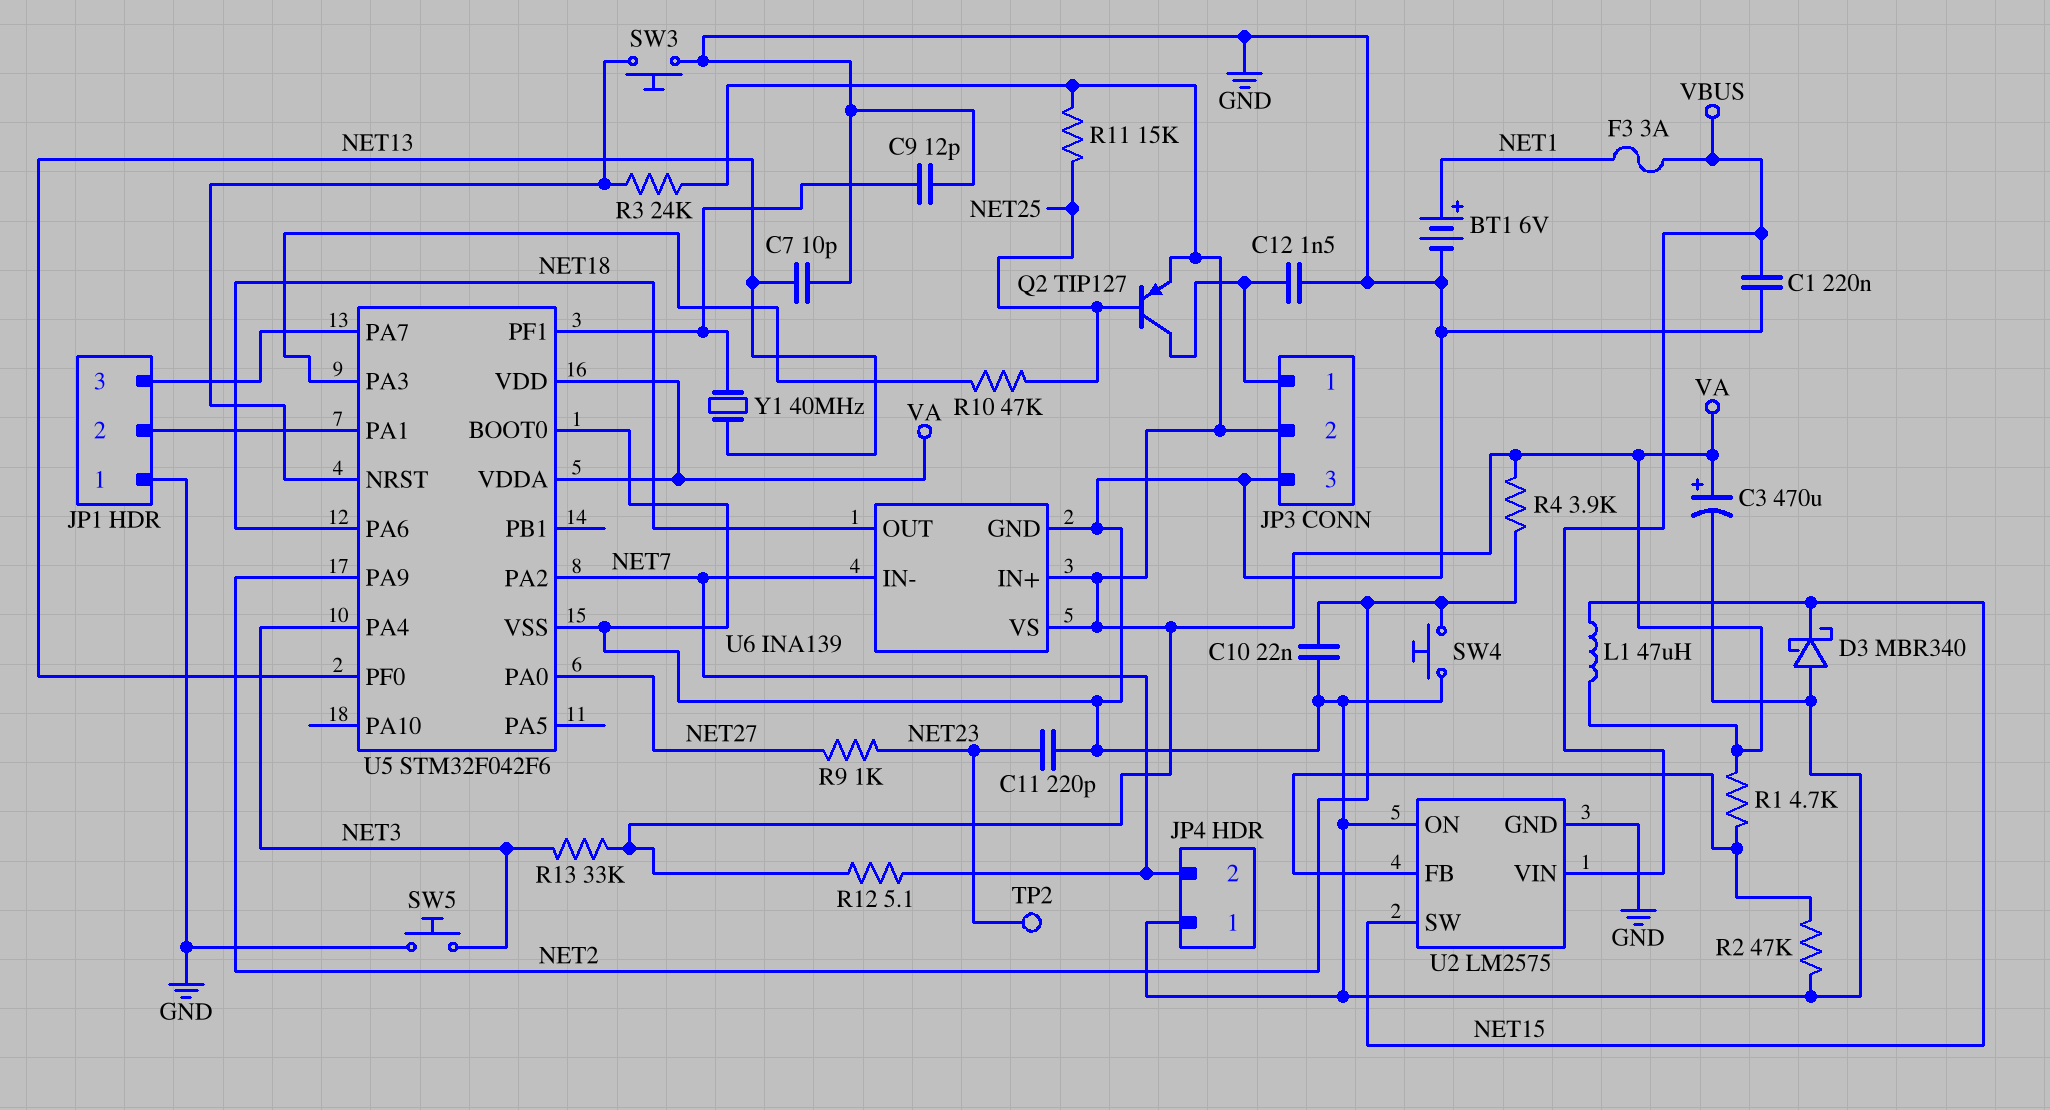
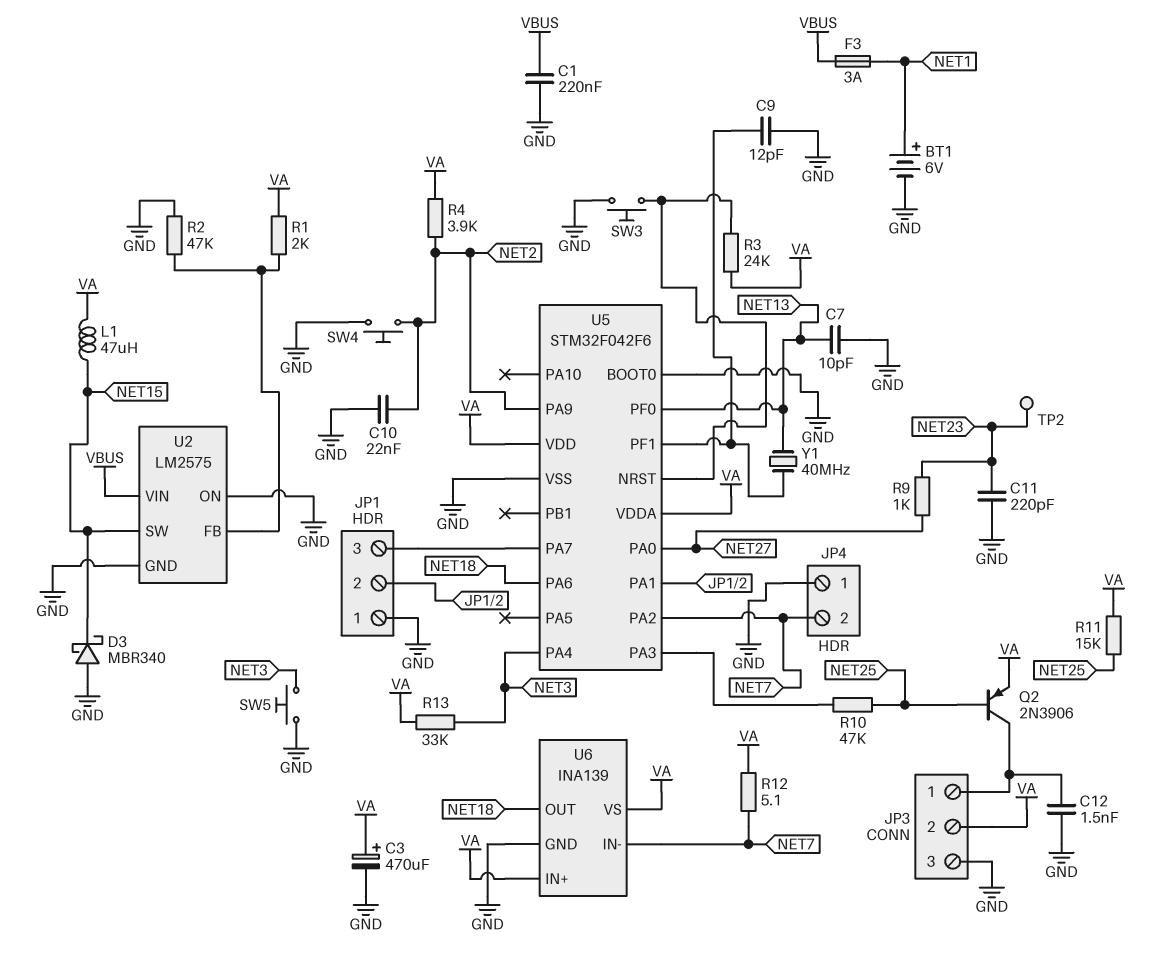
Q2: PNP TIP127 (B NET25, C JP3/1, E VA) -> PNP 2N3906 (B NET25, C JP3/1, E VA)
R1: 4.7k (U2/FB, VA) -> 2k (U2/FB, VA)

